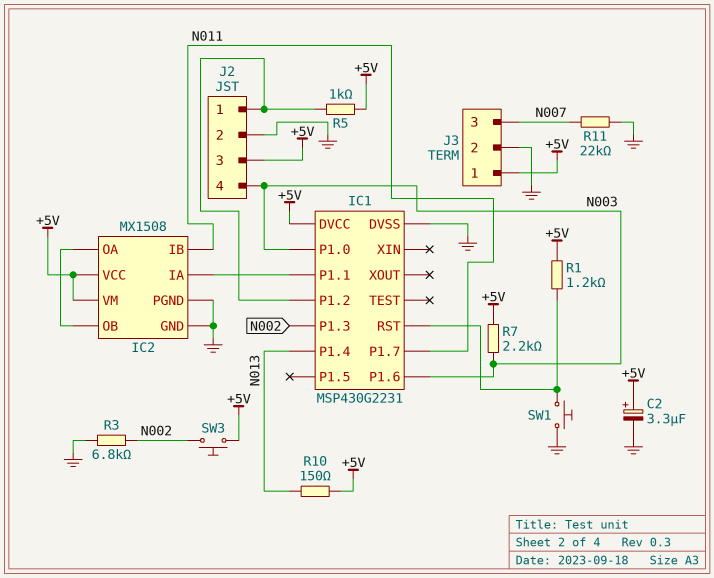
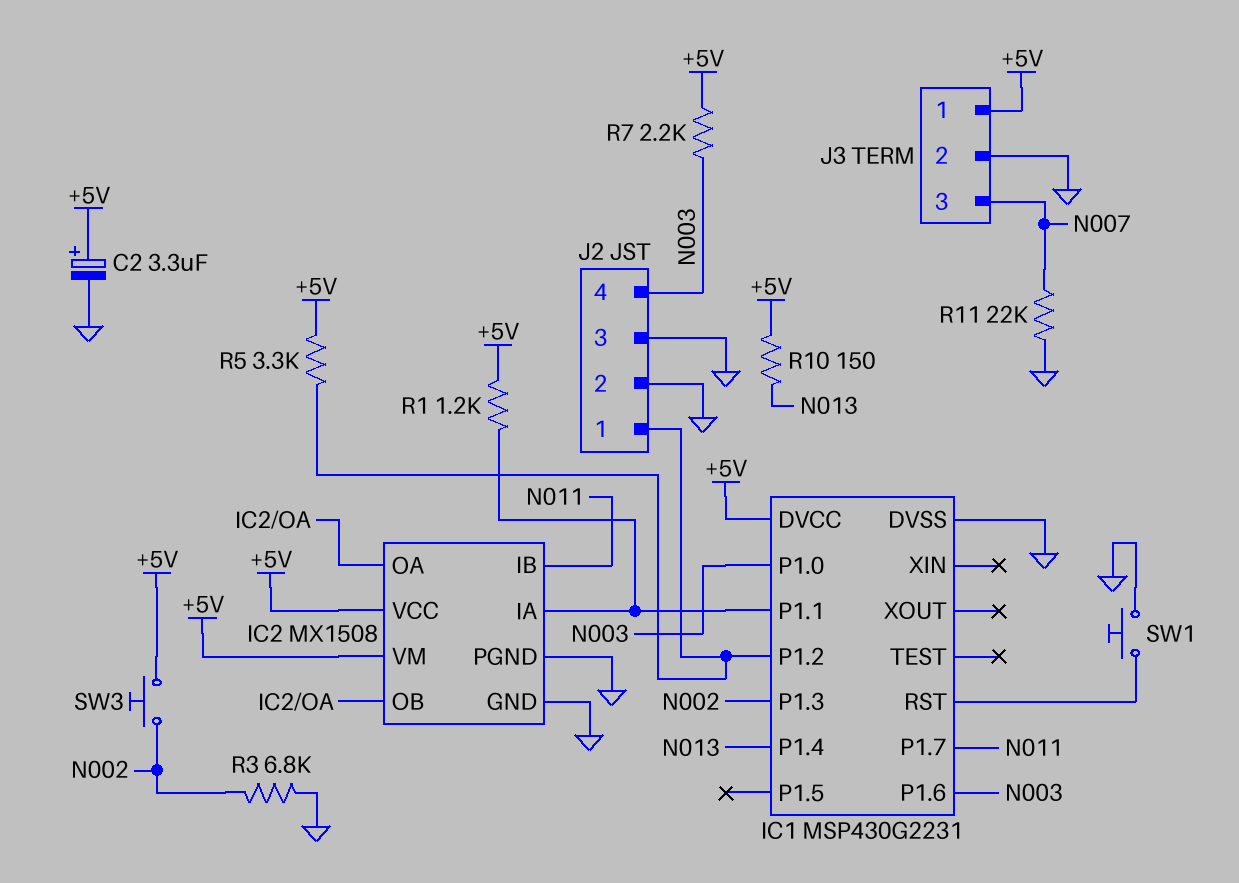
J2 pin 3: +5V -> GND
R1: 1.2k (+5V, IC1/RST) -> 1.2k (+5V, IC1/P1.1)
R5: 1k (+5V, IC1/P1.2) -> 3.3k (+5V, IC1/P1.2)

